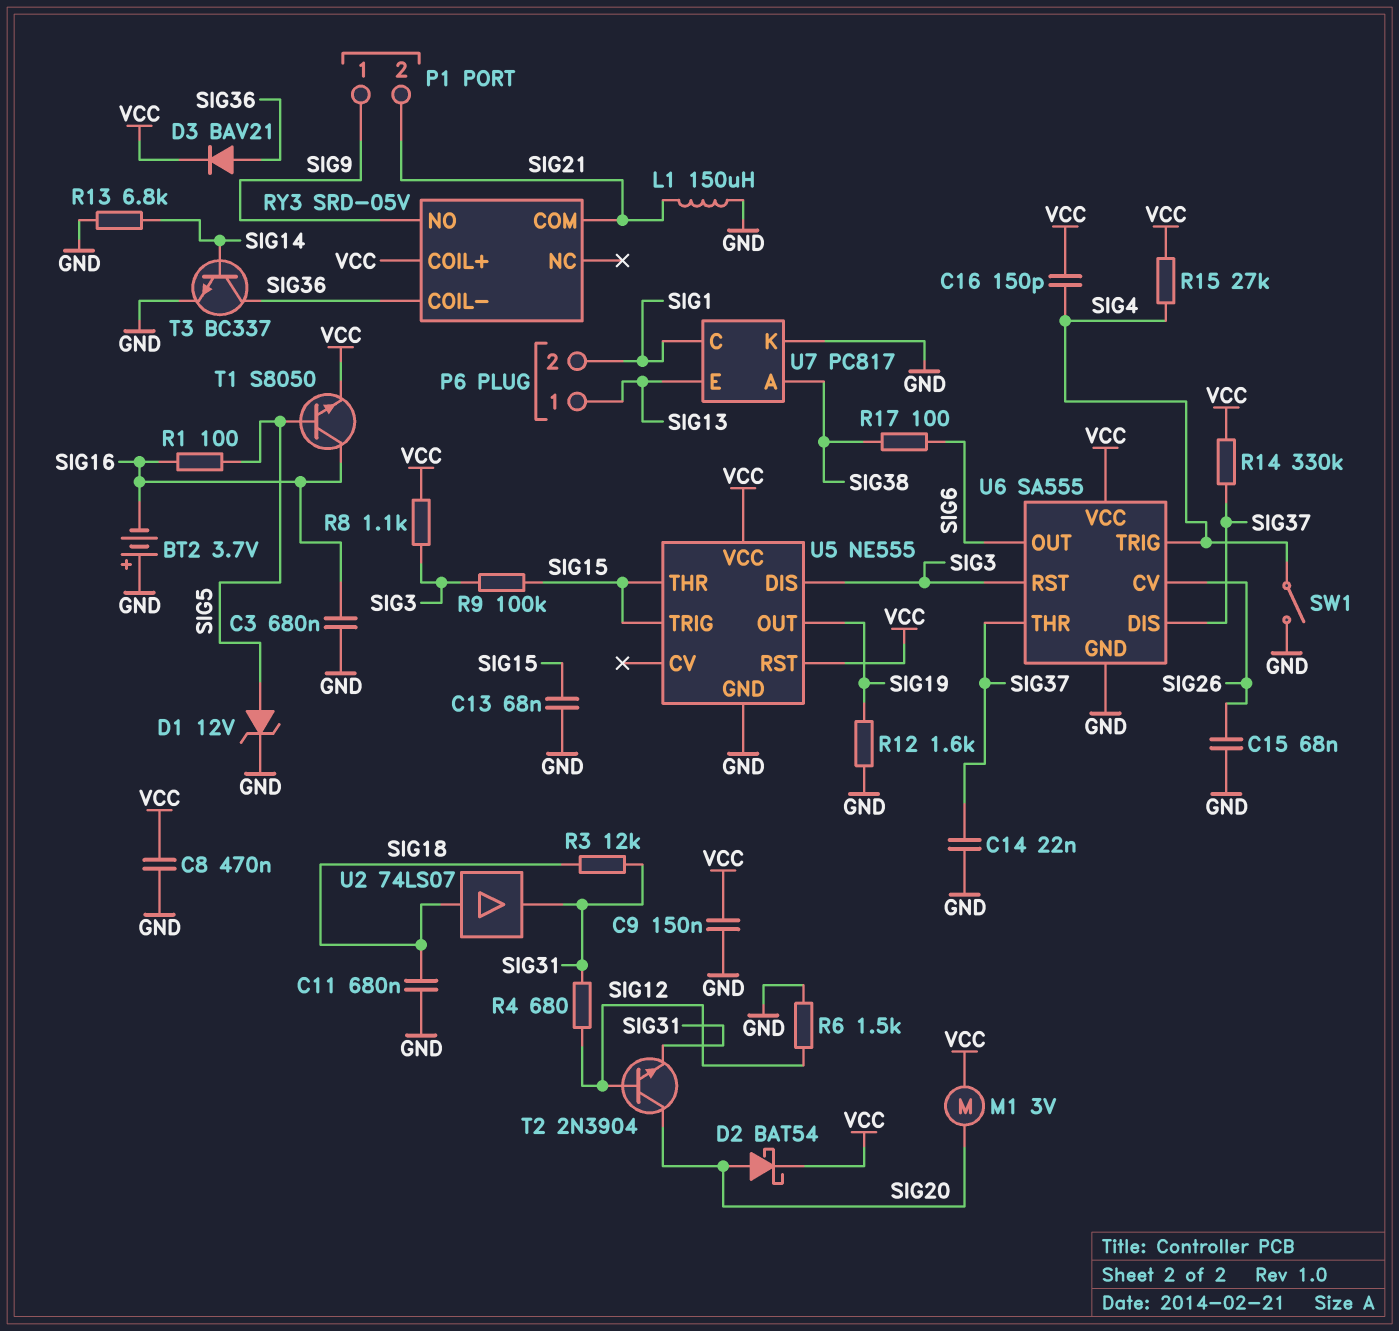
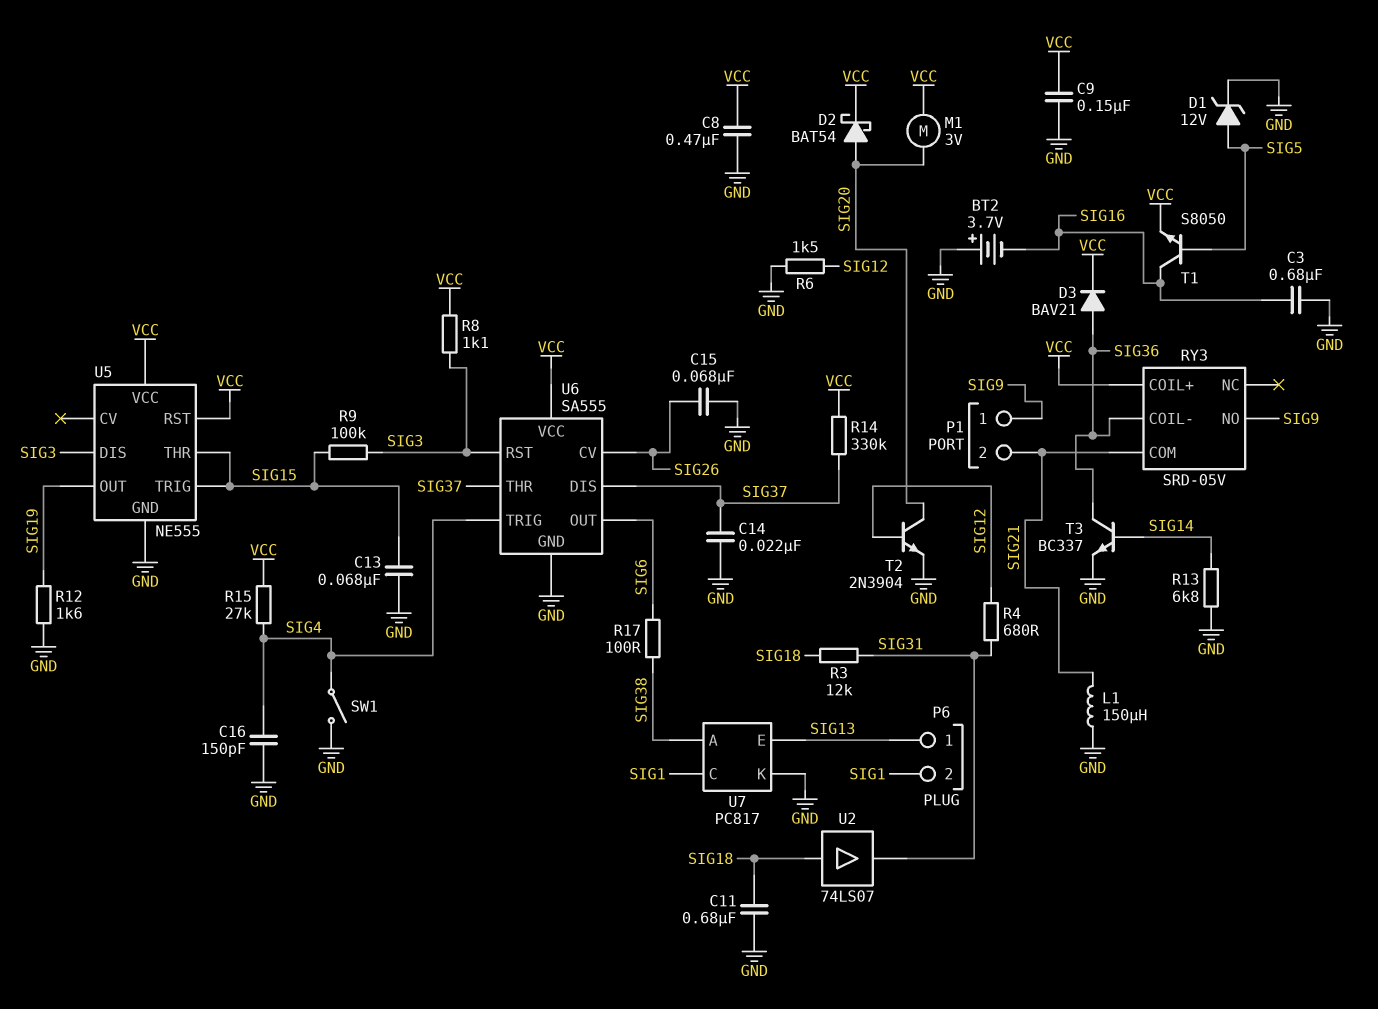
C16: 150pF (SIG4, VCC) -> 150pF (GND, SIG4)
R1: 100 (SIG5, SIG16) -> none
T2: NPN 2N3904 (B SIG12, C SIG20, E SIG31) -> NPN 2N3904 (B SIG12, C SIG20, E GND)

